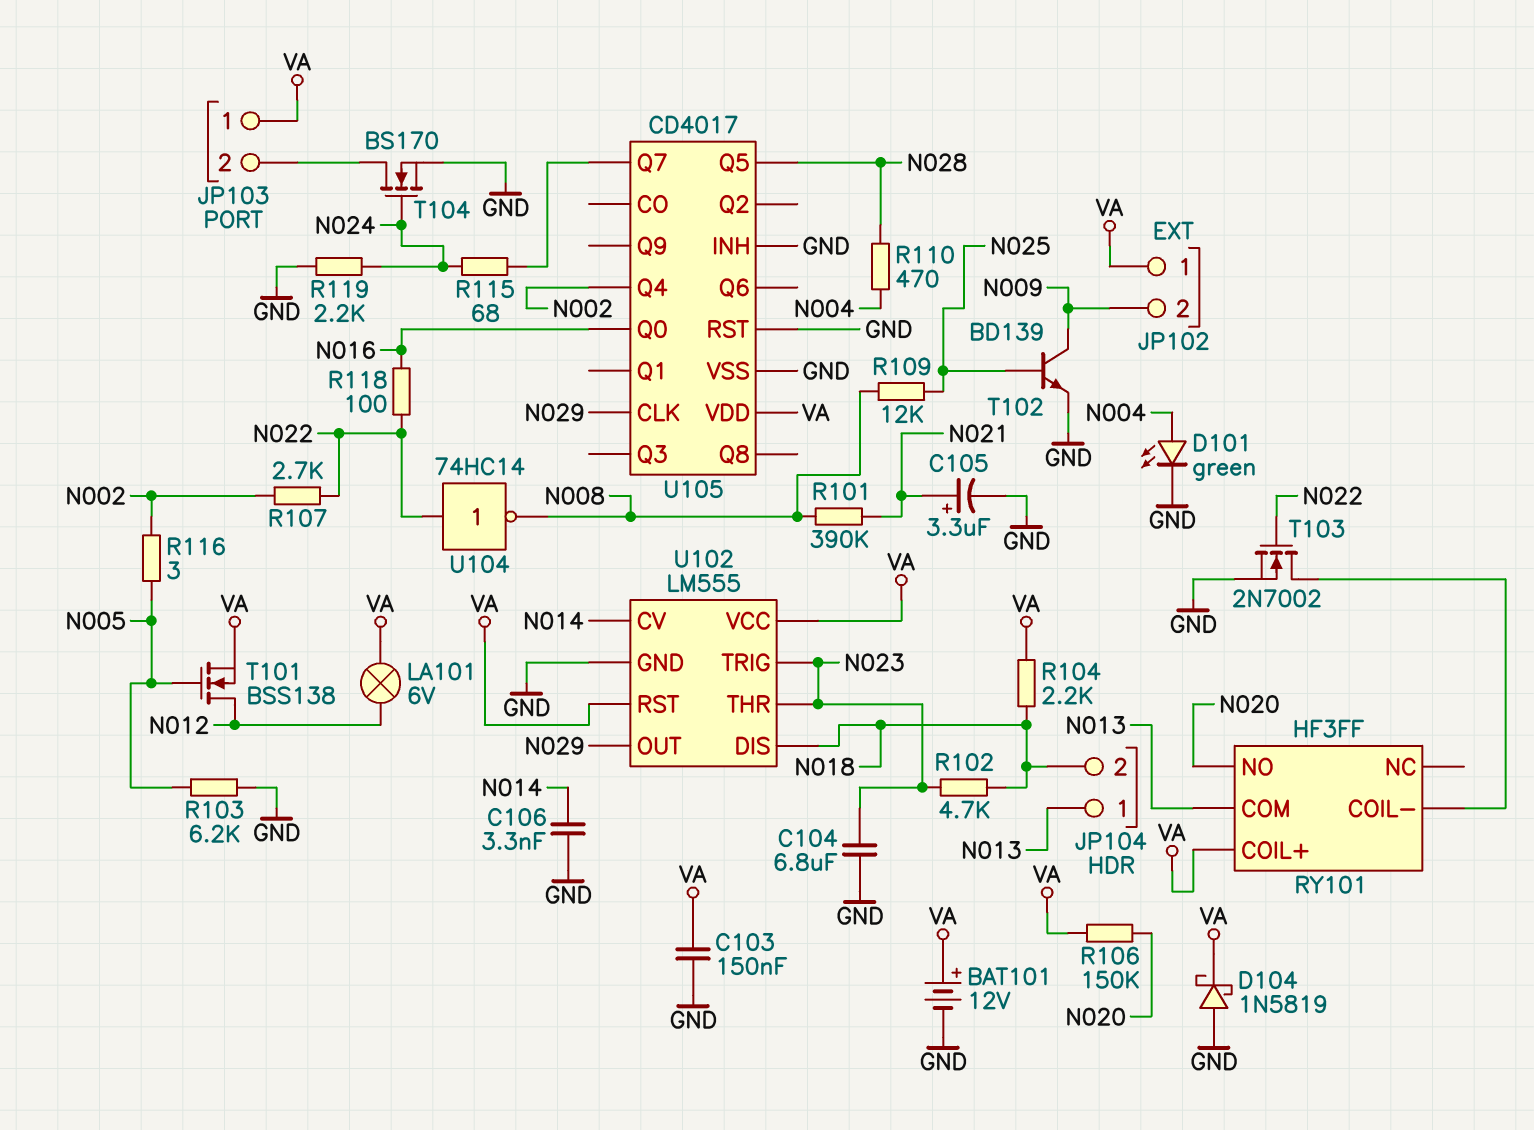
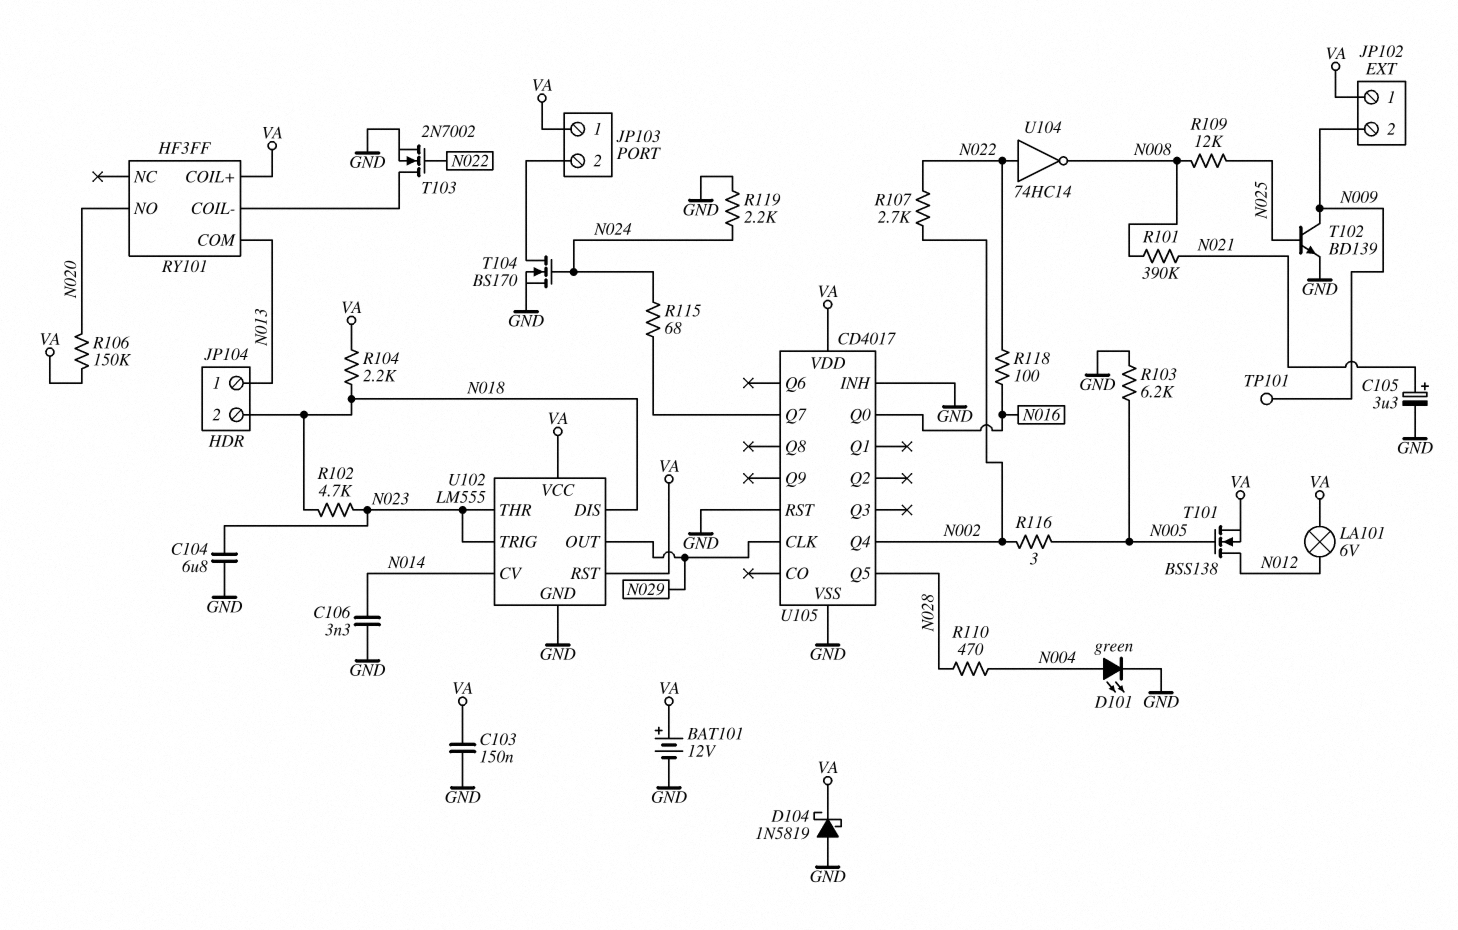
TP101: none -> test point (N009)

